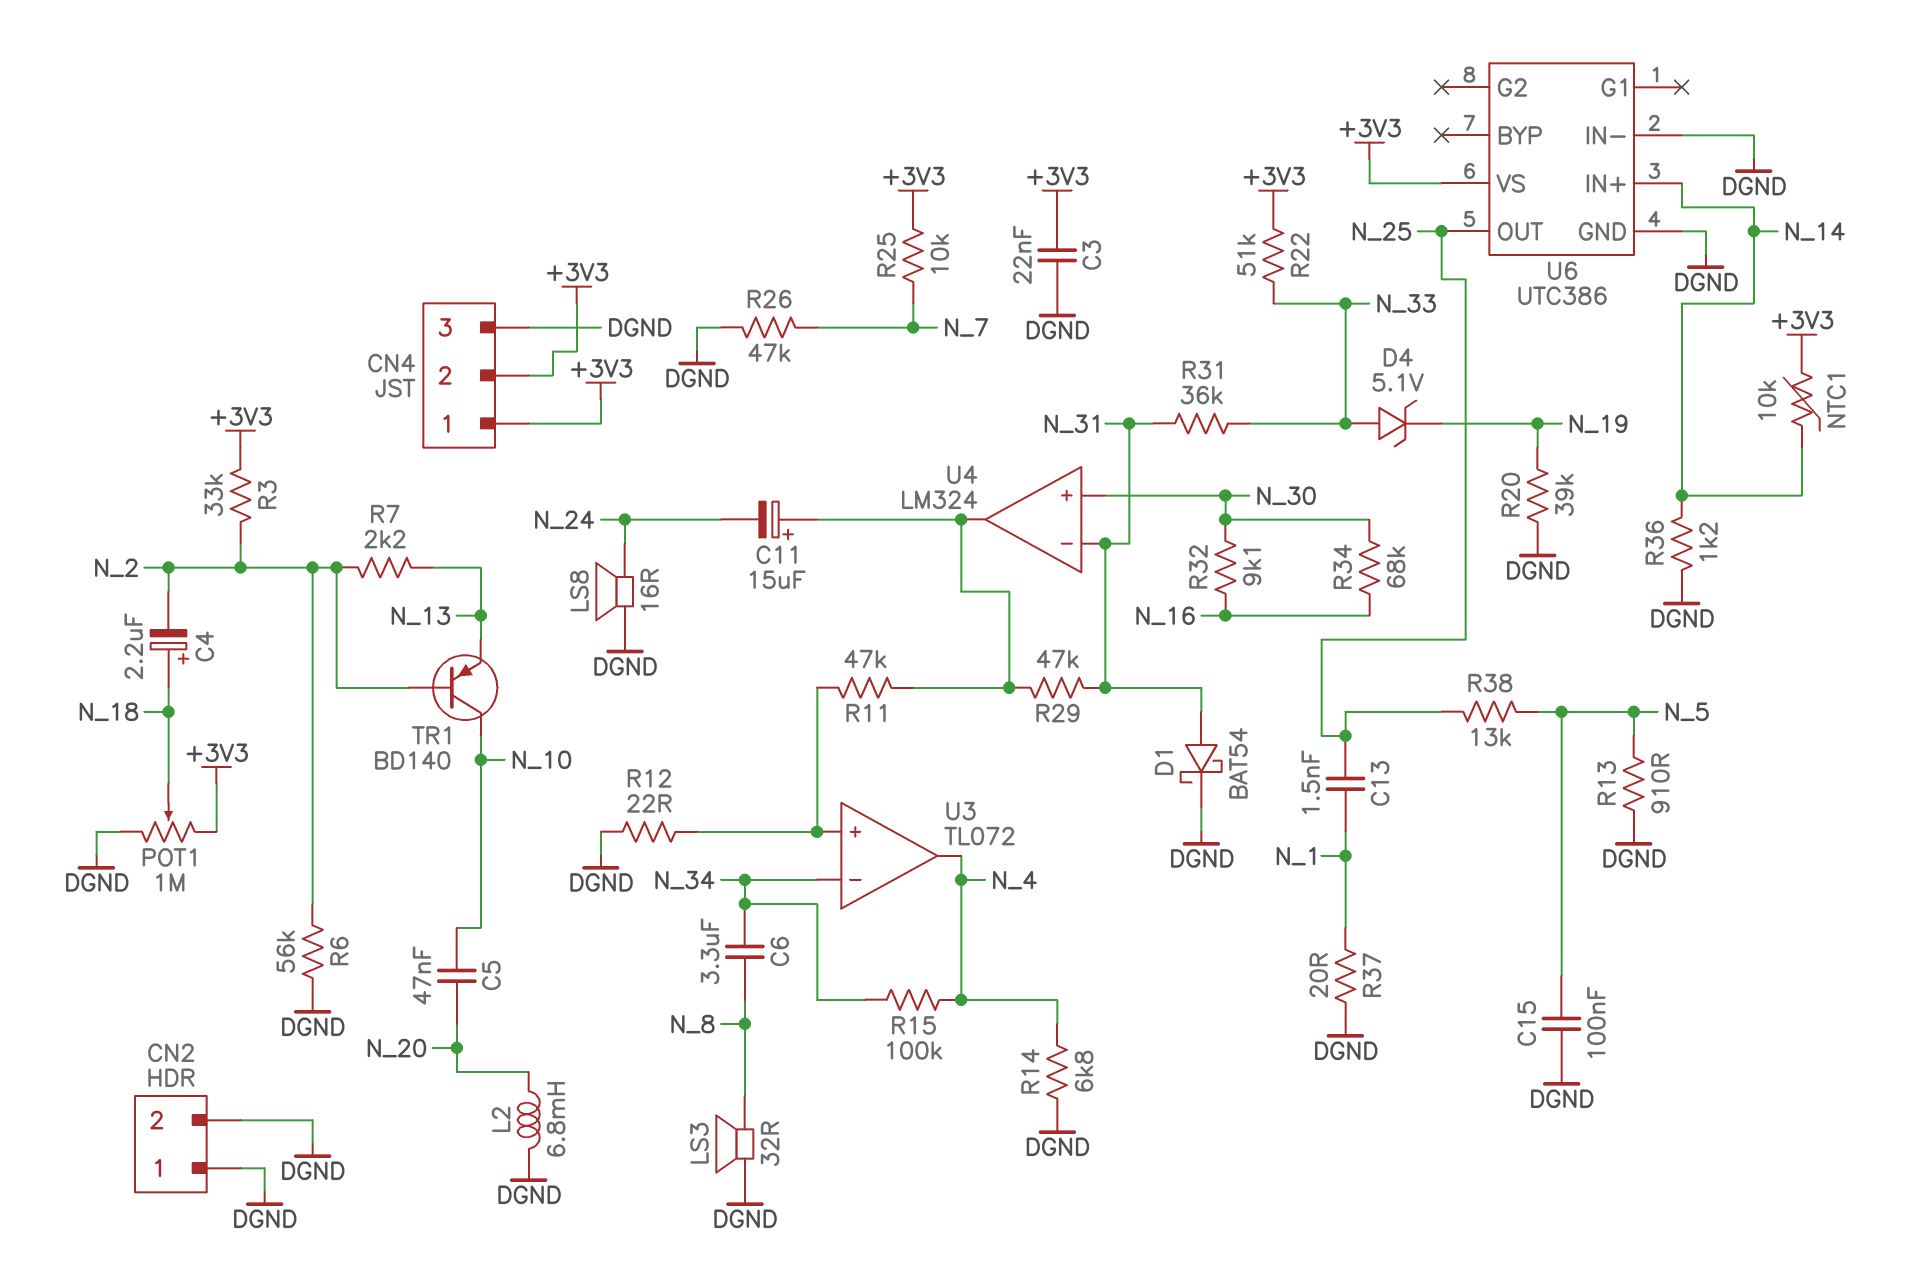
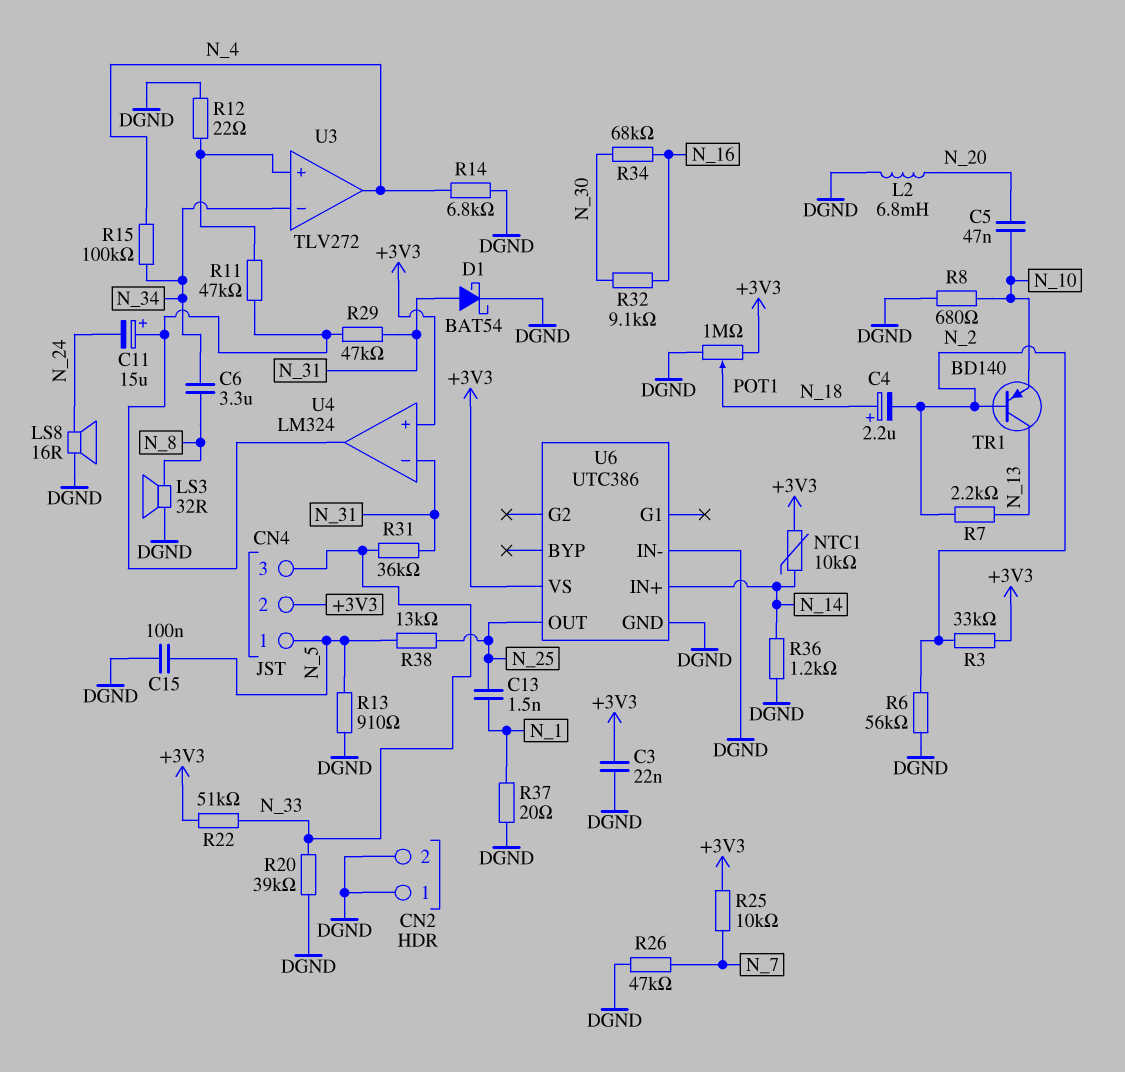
CN4 pin 1: +3V3 -> N_5
CN4 pin 3: DGND -> N_33
D4: zener 5.1V (A N_33, K N_19) -> none
R8: none -> 680 (DGND, N_10)
R20: 39k (DGND, N_19) -> 39k (DGND, N_33)
TR1: PNP BD140 (B N_2, C N_10, E N_13) -> PNP BD140 (B N_2, C N_13, E N_10)
U3: TL072 -> TLV272
U4 pin in+: N_30 -> +3V3

